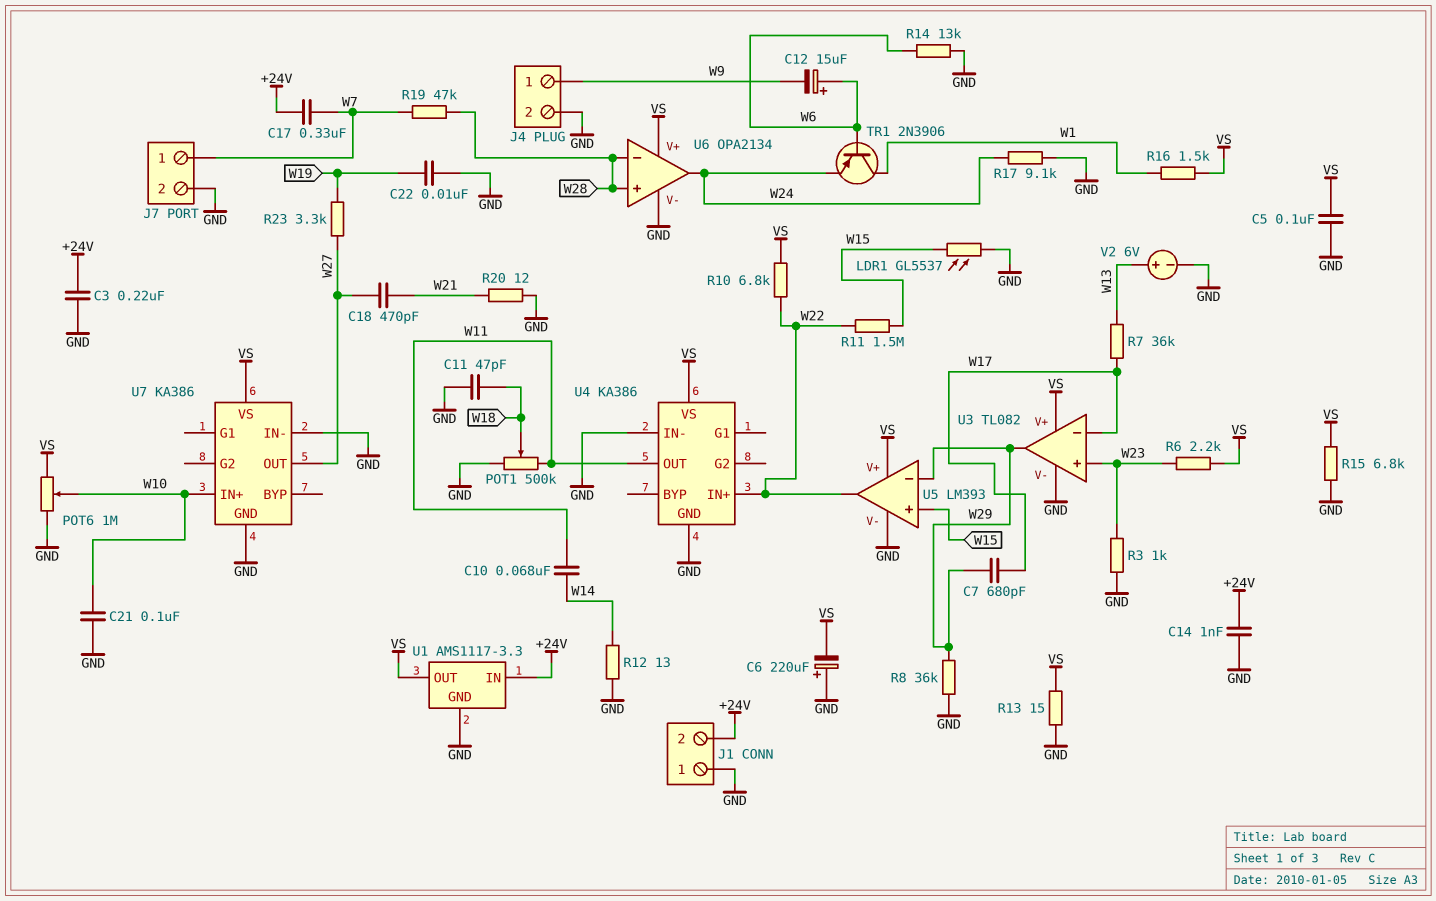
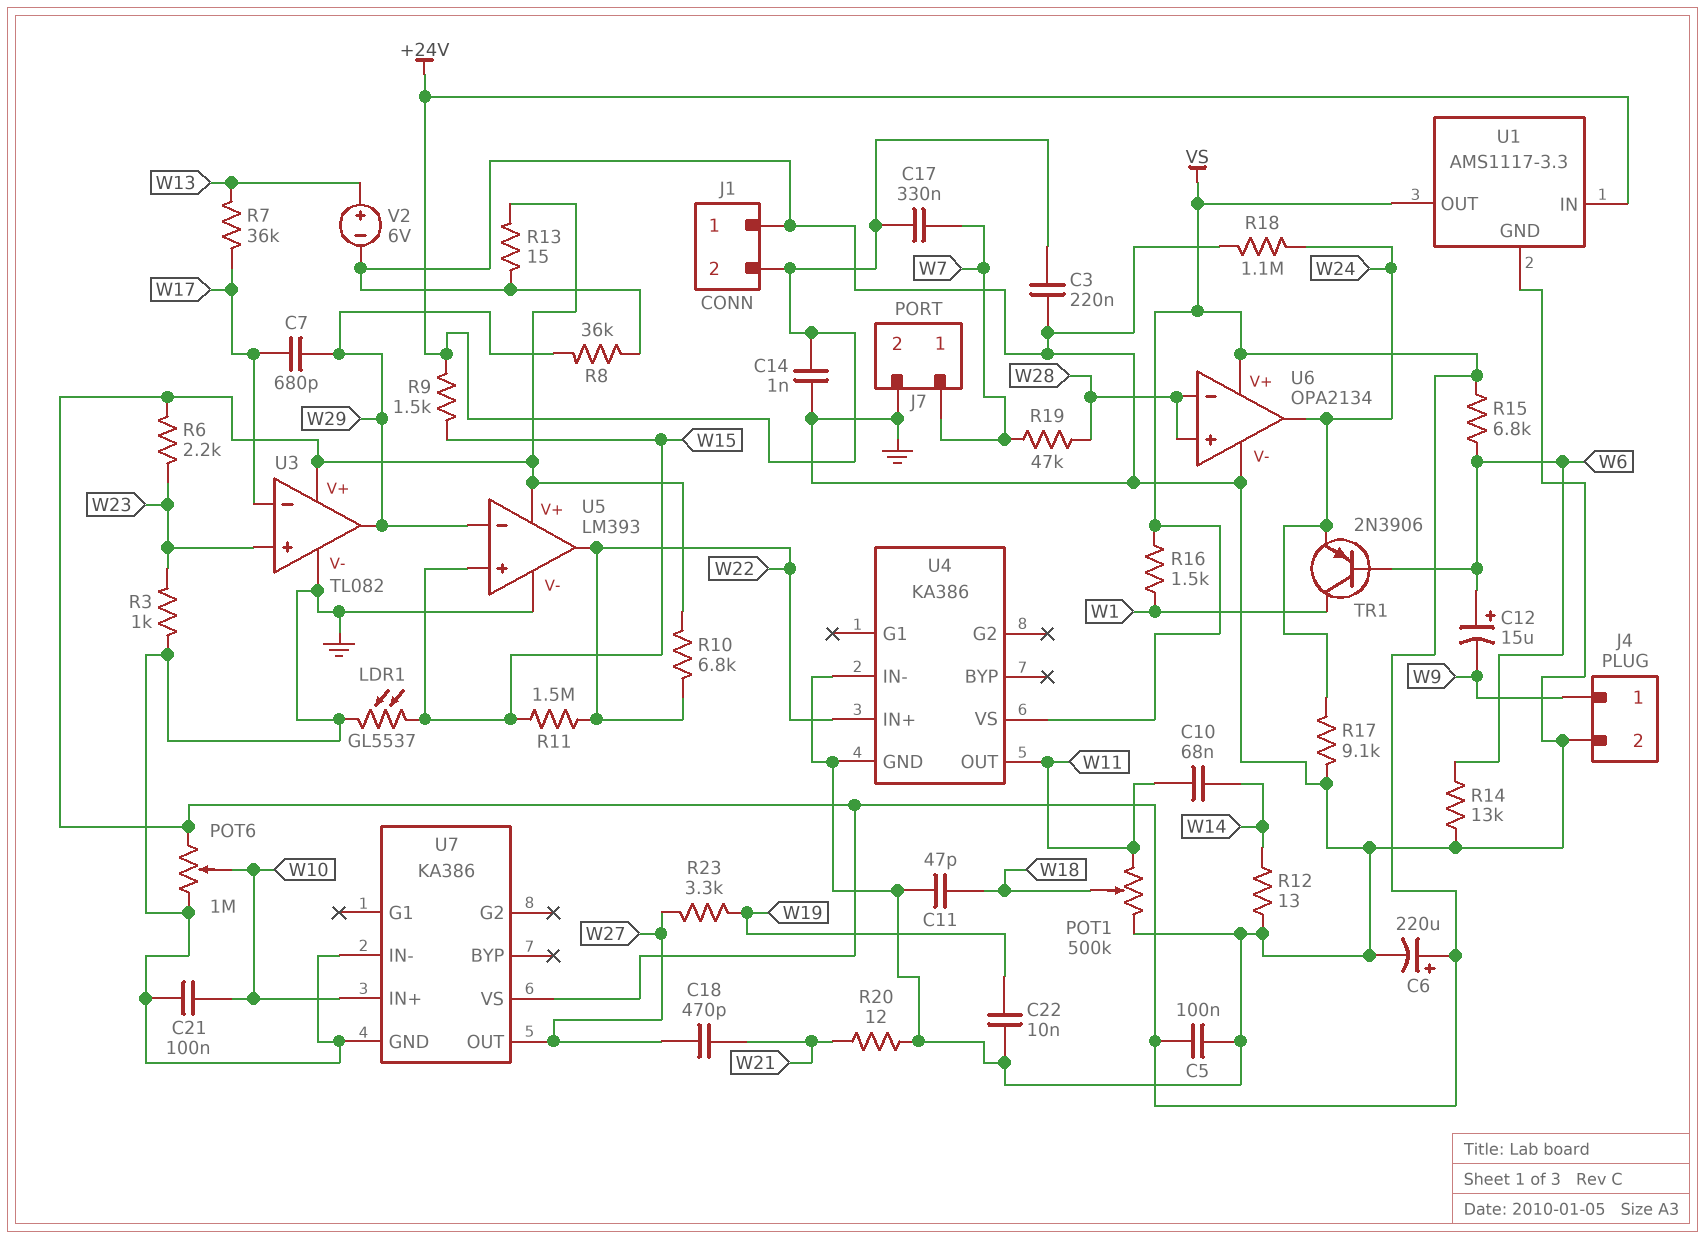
C6: 220uF (plus GND, minus VS) -> 220uF (plus VS, minus GND)
R9: none -> 1.5k (+24V, W15)
R15: 6.8k (GND, VS) -> 6.8k (VS, W6)
R18: none -> 1.1M (GND, W24)

